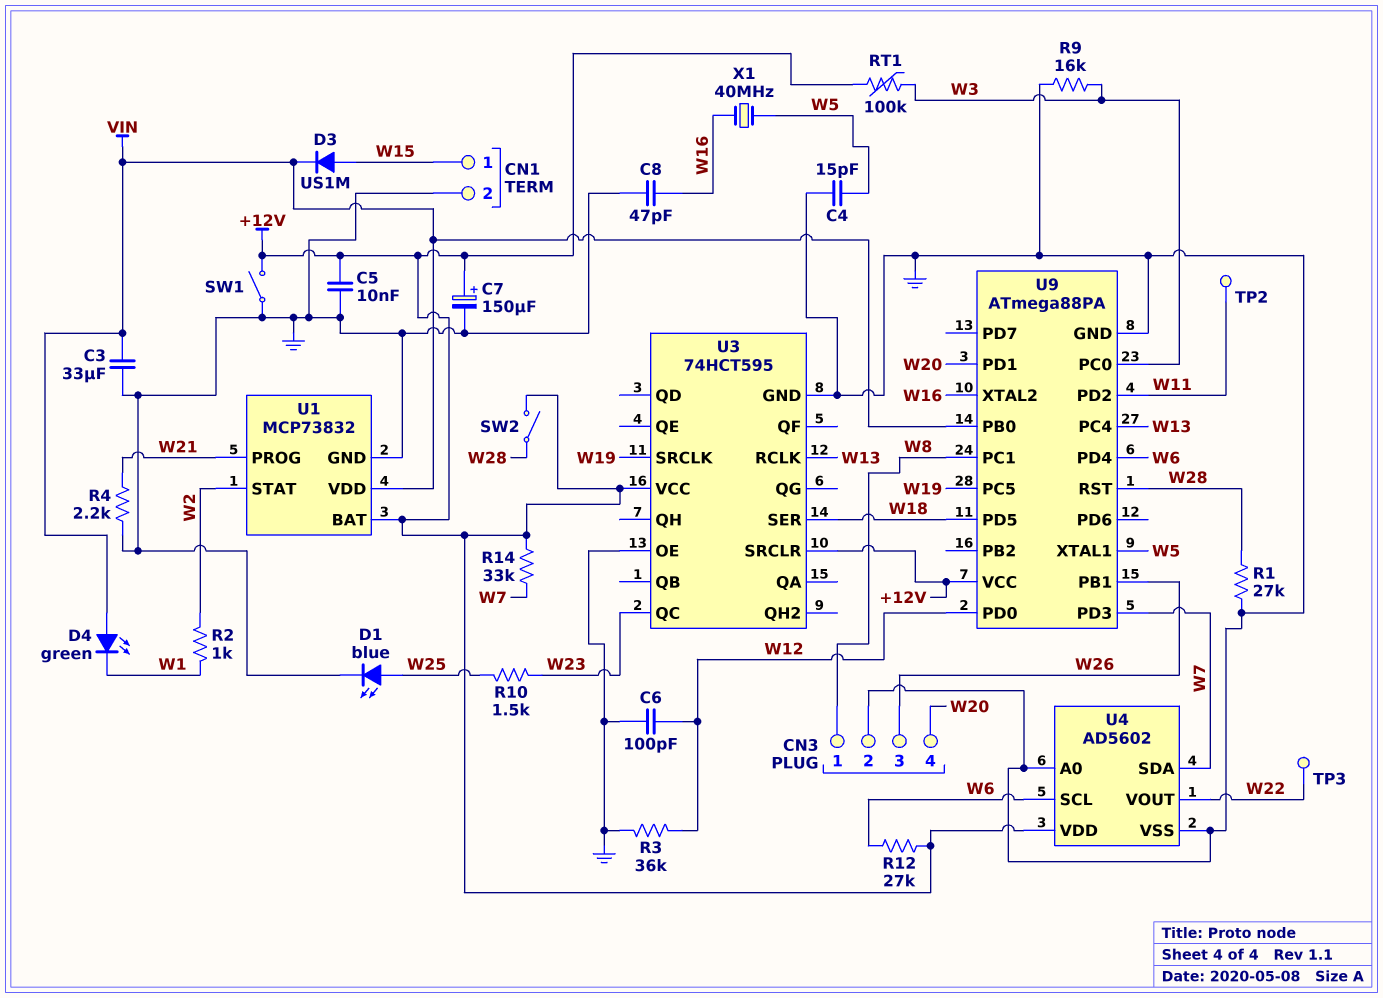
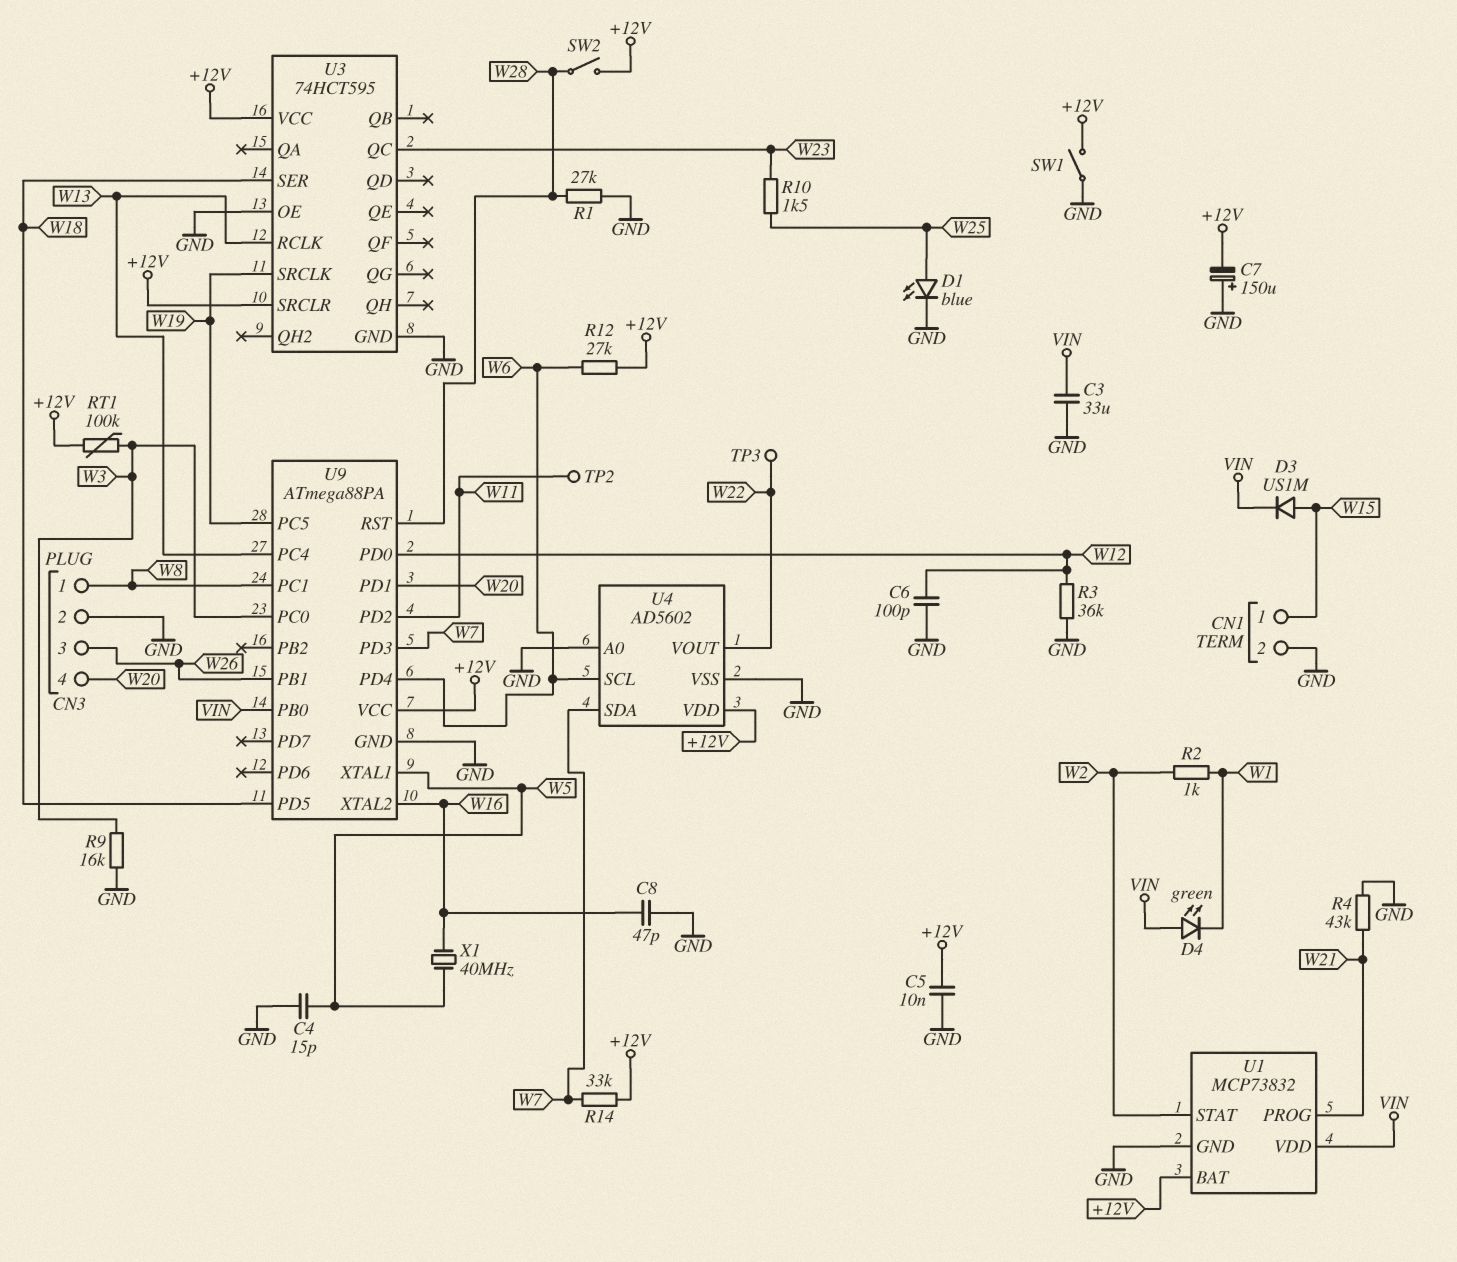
C7: 150uF (plus +12V, minus GND) -> 150uF (plus GND, minus +12V)
R4: 2.2k (GND, W21) -> 43k (GND, W21)

